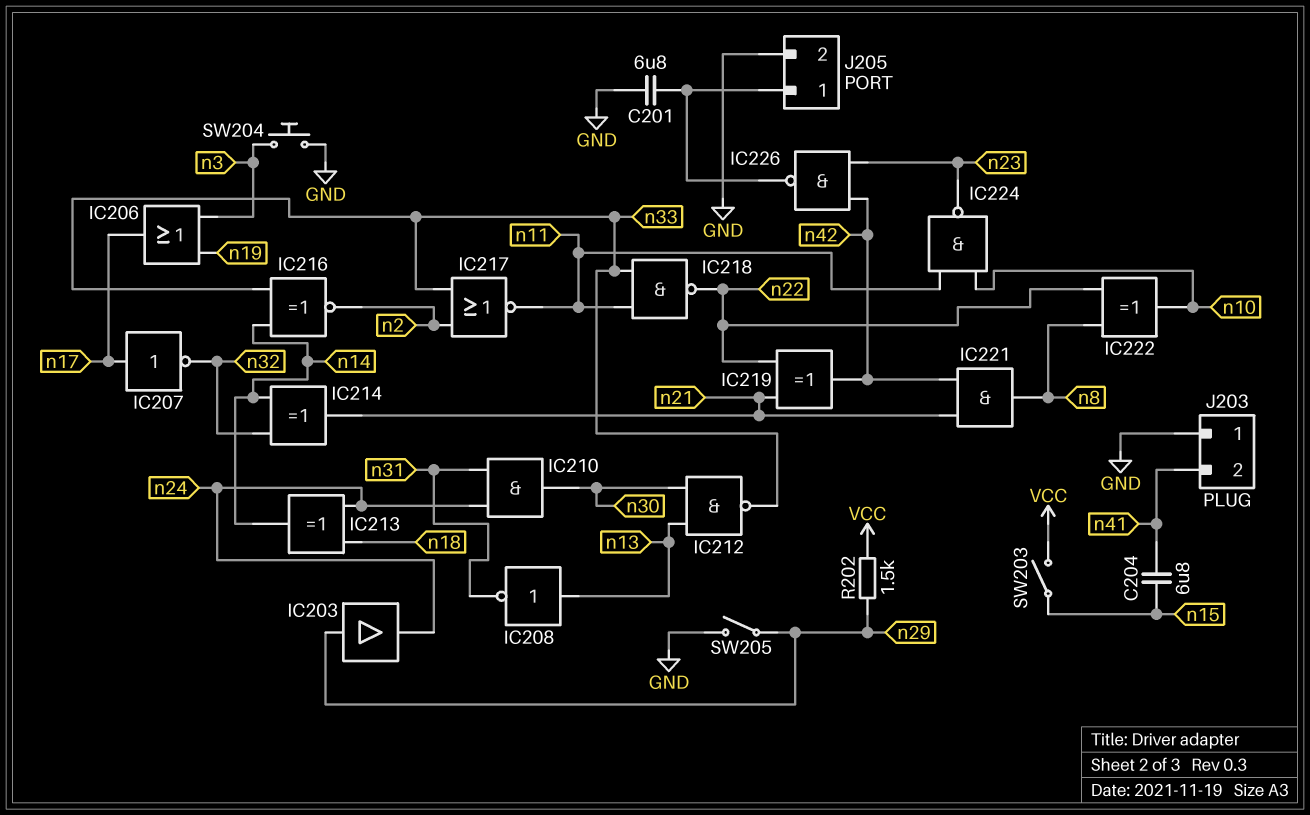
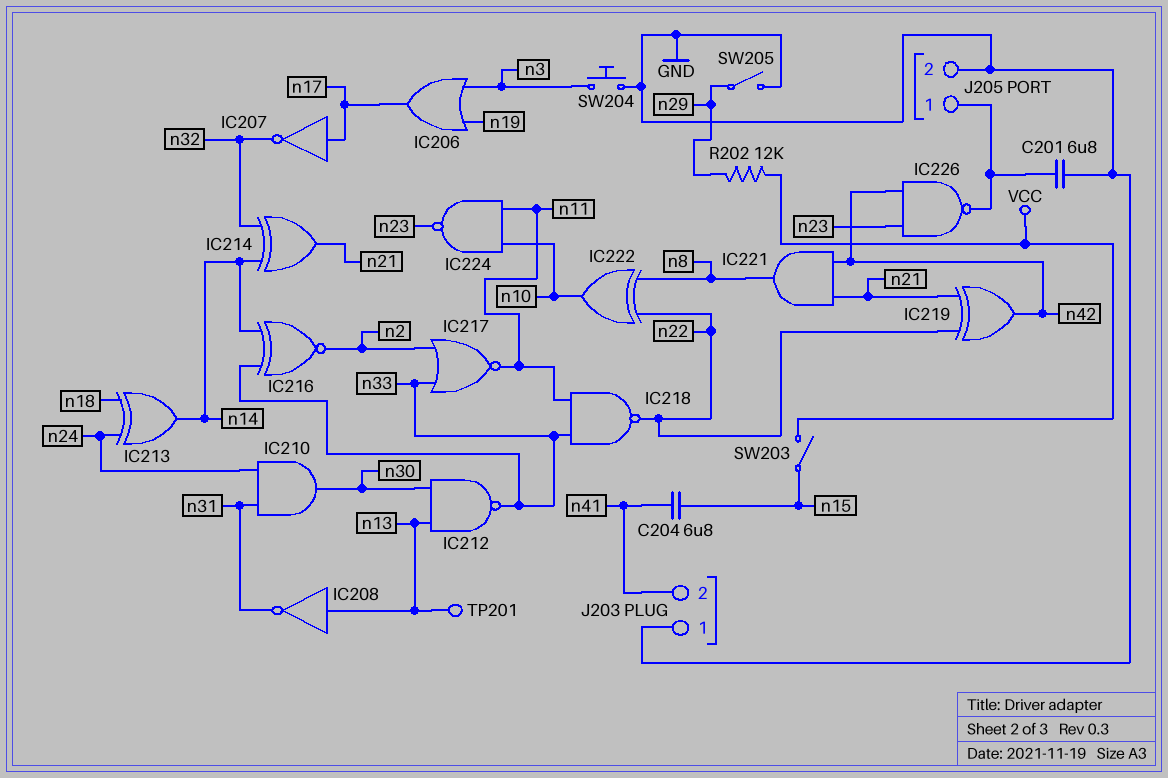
IC203: buffer (in n29, out n24) -> none
R202: 1.5k (VCC, n29) -> 12k (VCC, n29)
TP201: none -> test point (n13)

